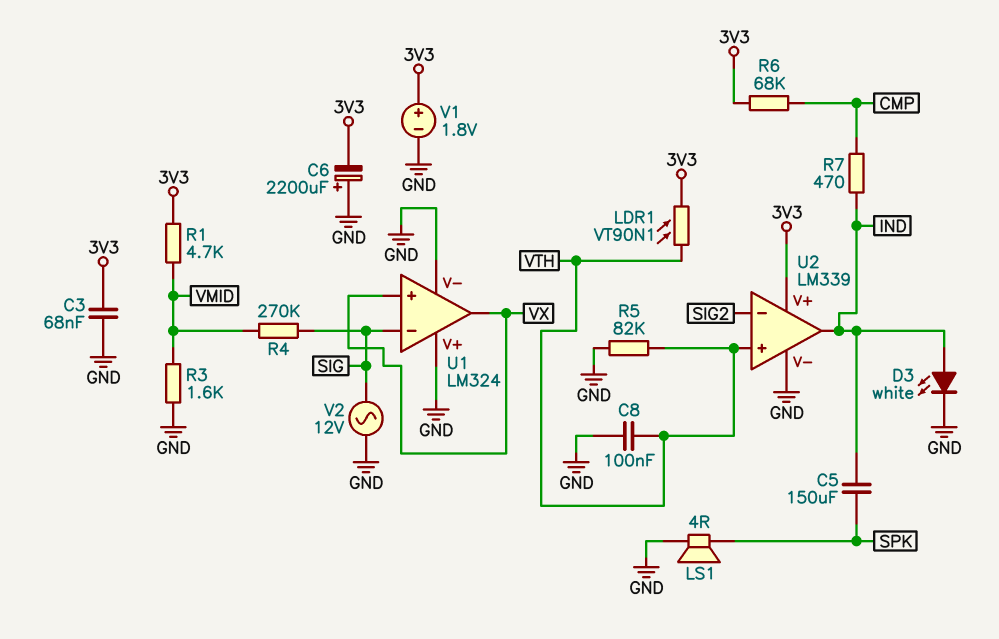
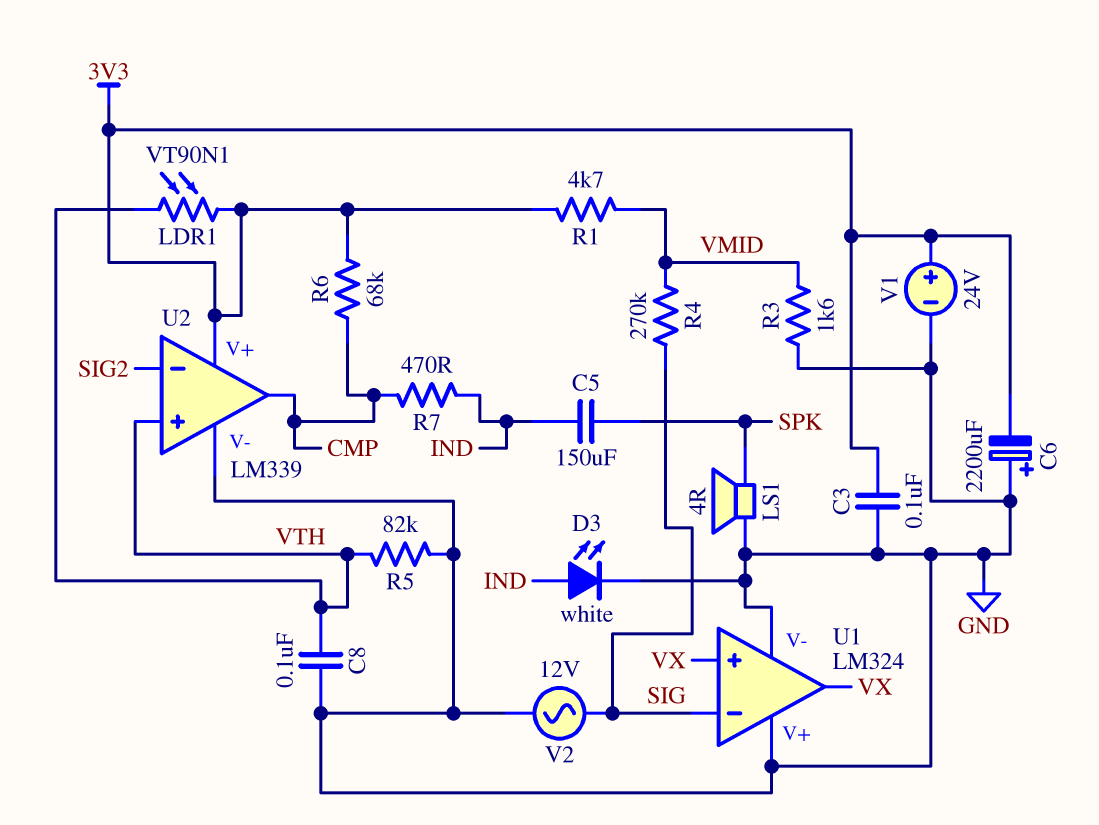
C3: 68nF (3V3, GND) -> 100nF (3V3, GND)
U2 pin out: IND -> CMP
V1: 1.8V (plus 3V3, minus GND) -> 24V (plus 3V3, minus GND)

